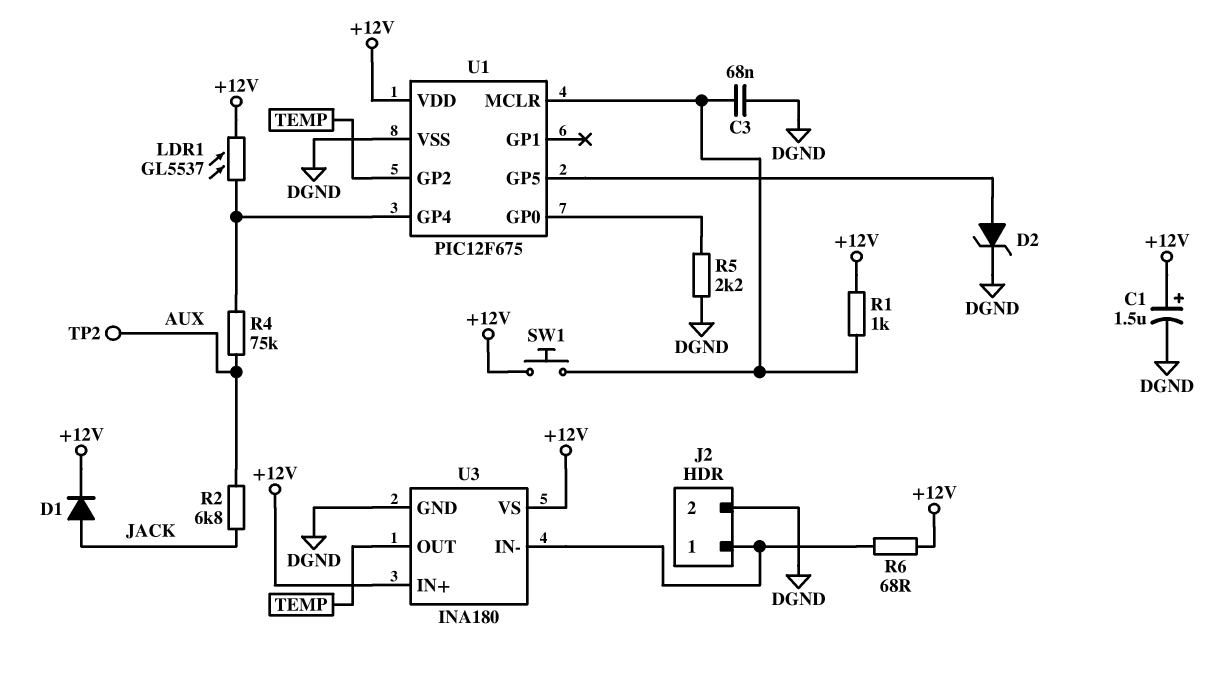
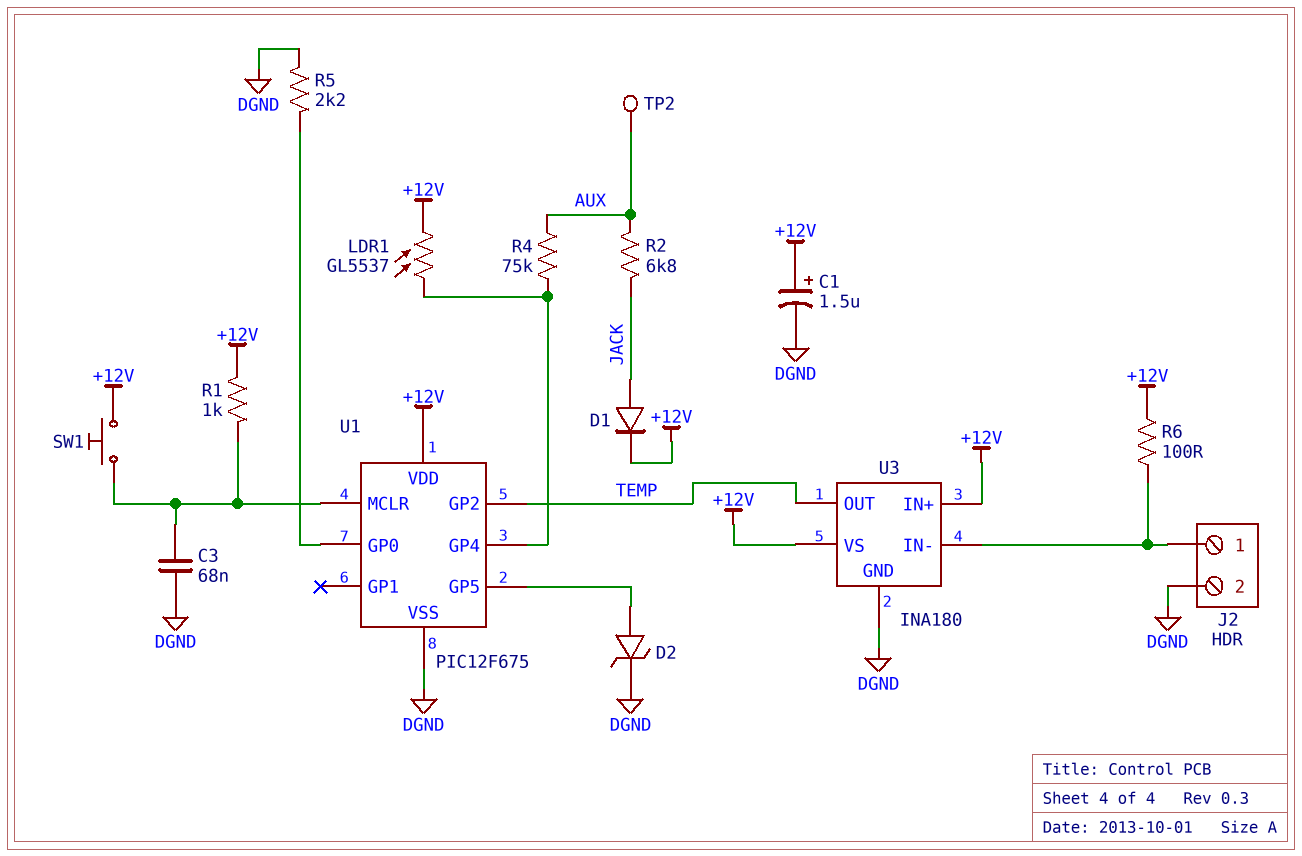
R6: 68 (+12V, J2/1) -> 100 (+12V, J2/1)

